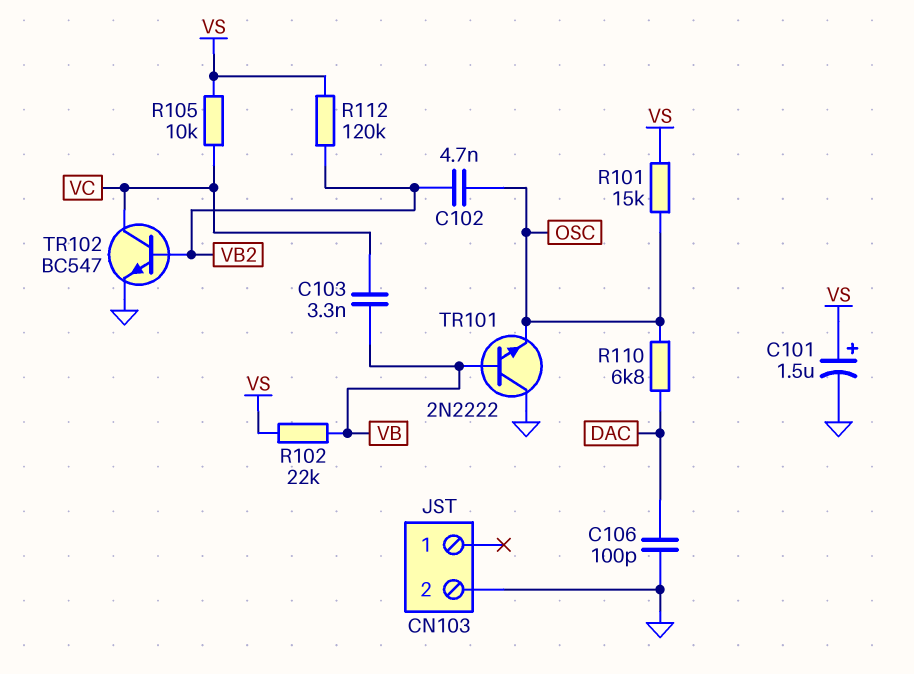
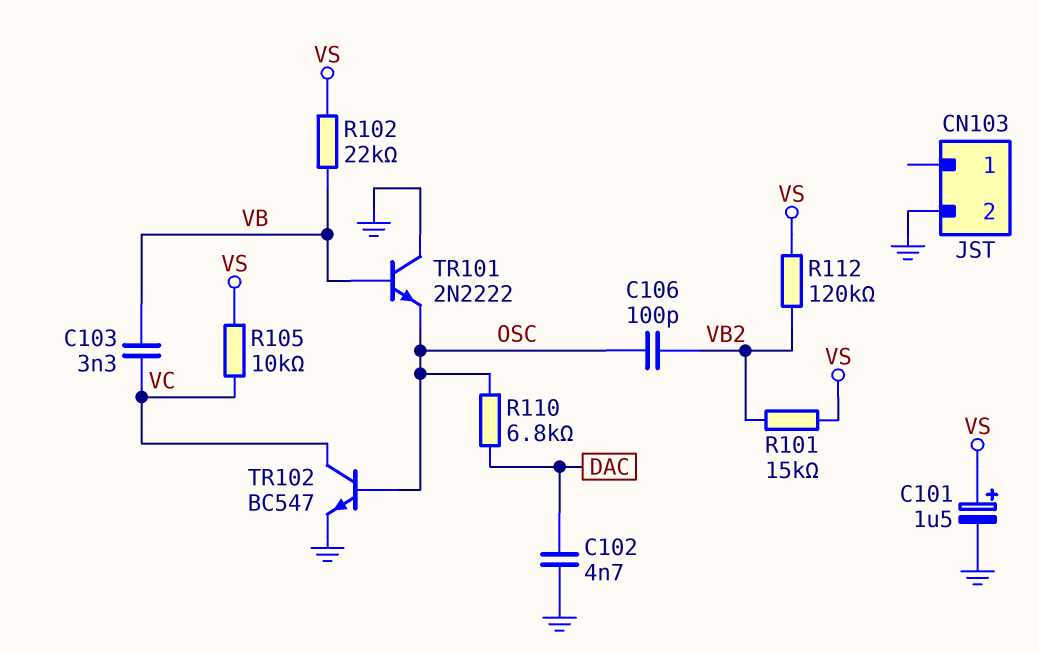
C102: 4.7nF (OSC, VB2) -> 4.7nF (DAC, GND)
C106: 100pF (DAC, GND) -> 100pF (OSC, VB2)
R101: 15k (OSC, VS) -> 15k (VB2, VS)
TR102: NPN BC547 (B VB2, C VC, E GND) -> NPN BC547 (B OSC, C VC, E GND)

